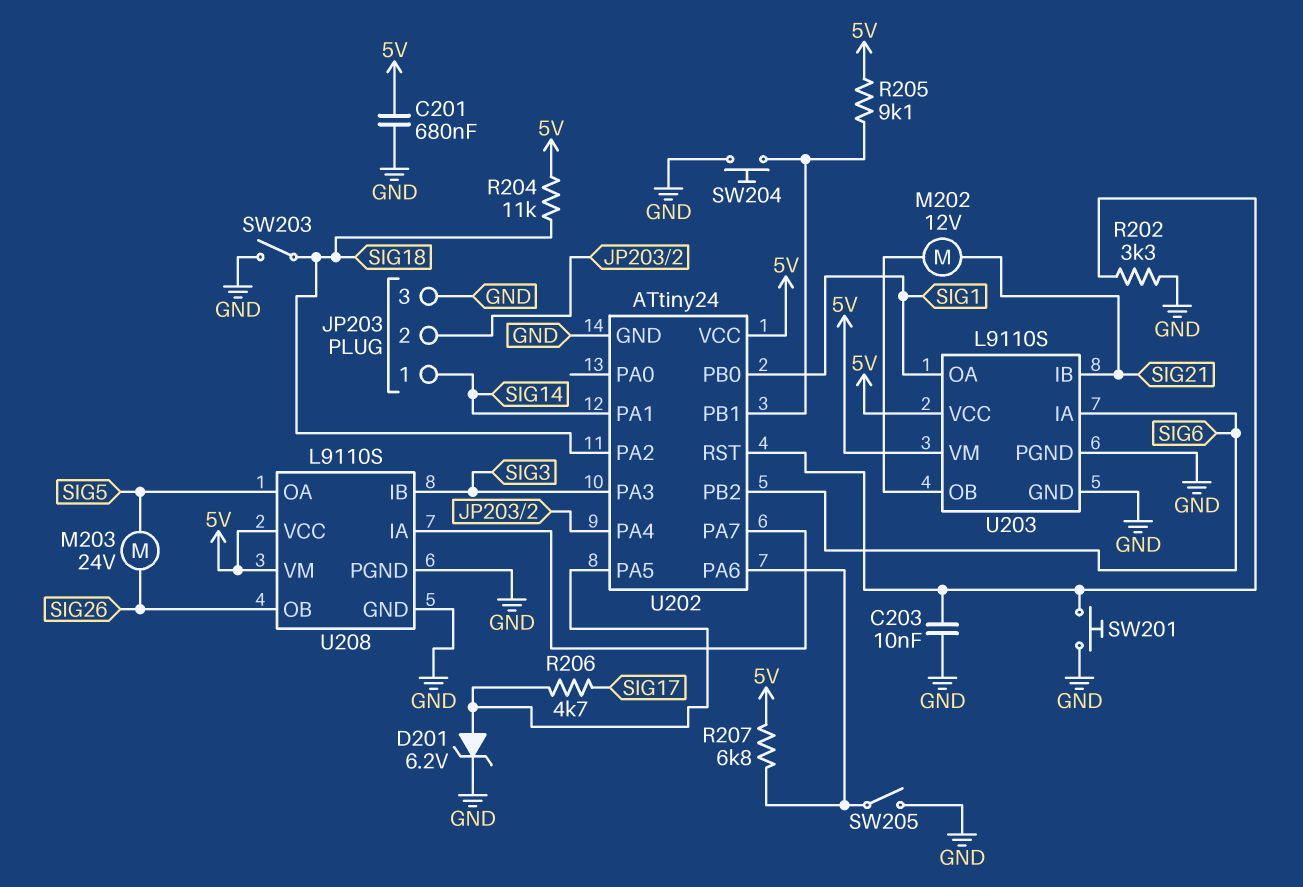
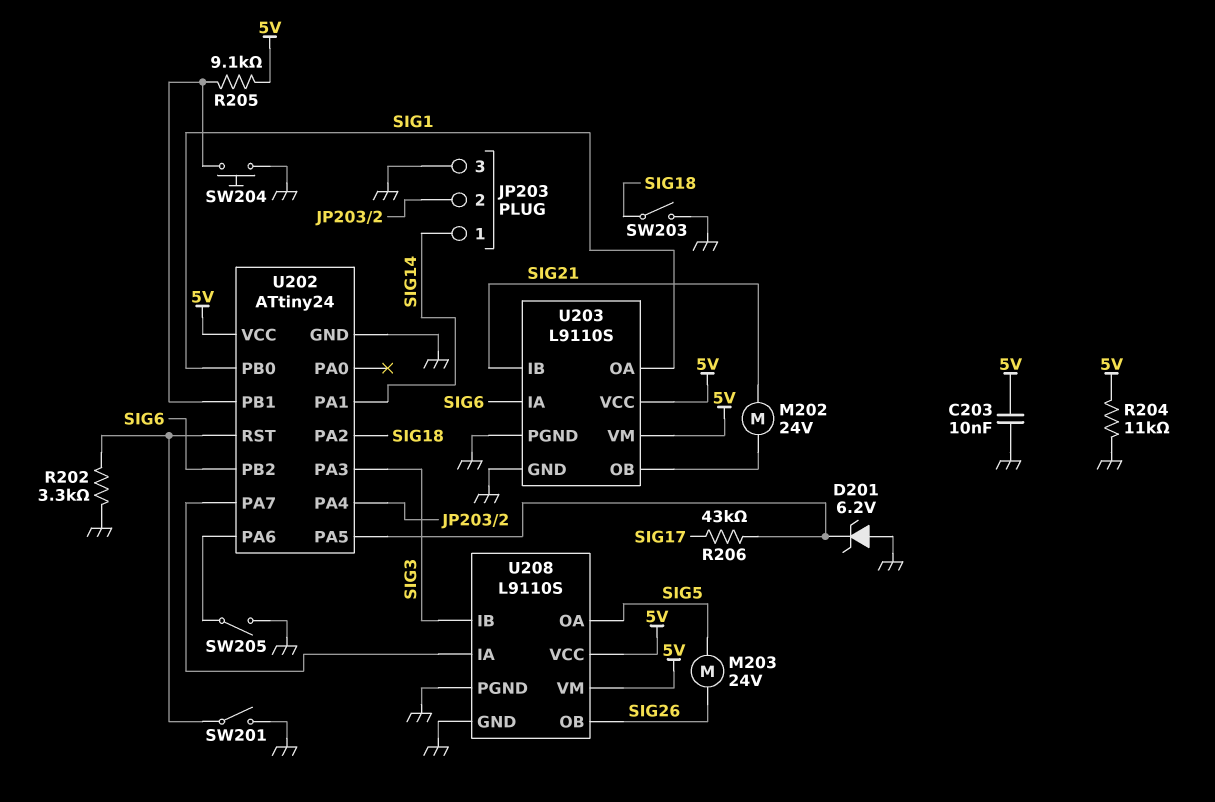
C201: 680nF (5V, GND) -> none
C203: 10nF (GND, U202/RST) -> 10nF (5V, GND)
D201: zener 6.2V (A U202/PA5, K GND) -> zener 6.2V (A GND, K U202/PA5)
M202: motor 12V (SIG21, U203/OB) -> motor 24V (SIG21, U203/OB)
R204: 11k (5V, SIG18) -> 11k (5V, GND)
R206: 4.7k (SIG17, U202/PA5) -> 43k (SIG17, U202/PA5)
R207: 6.8k (5V, U202/PA6) -> none
SW201: button (GND, U202/RST) -> switch (GND, U202/RST)

